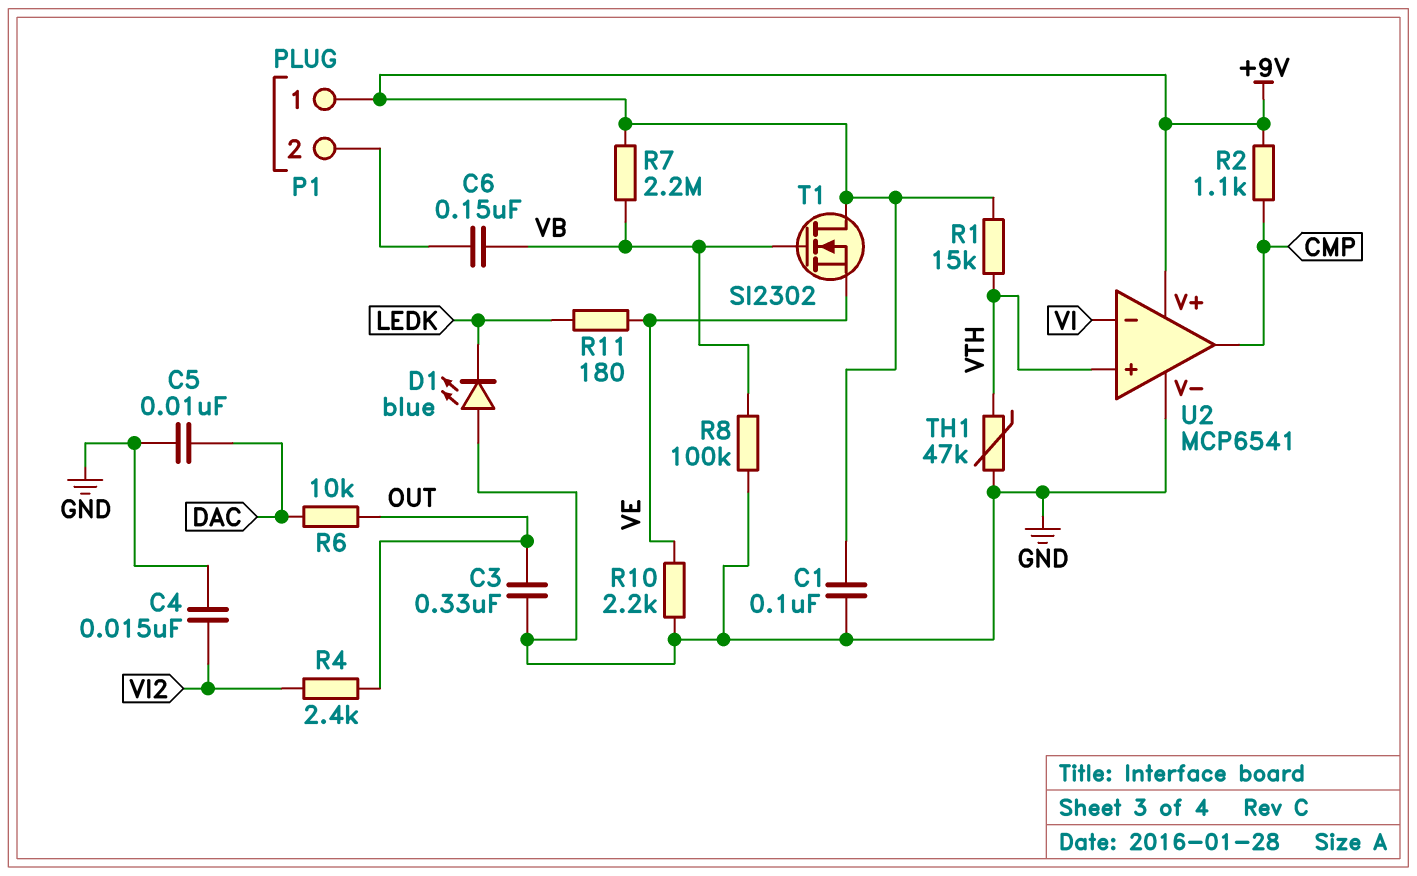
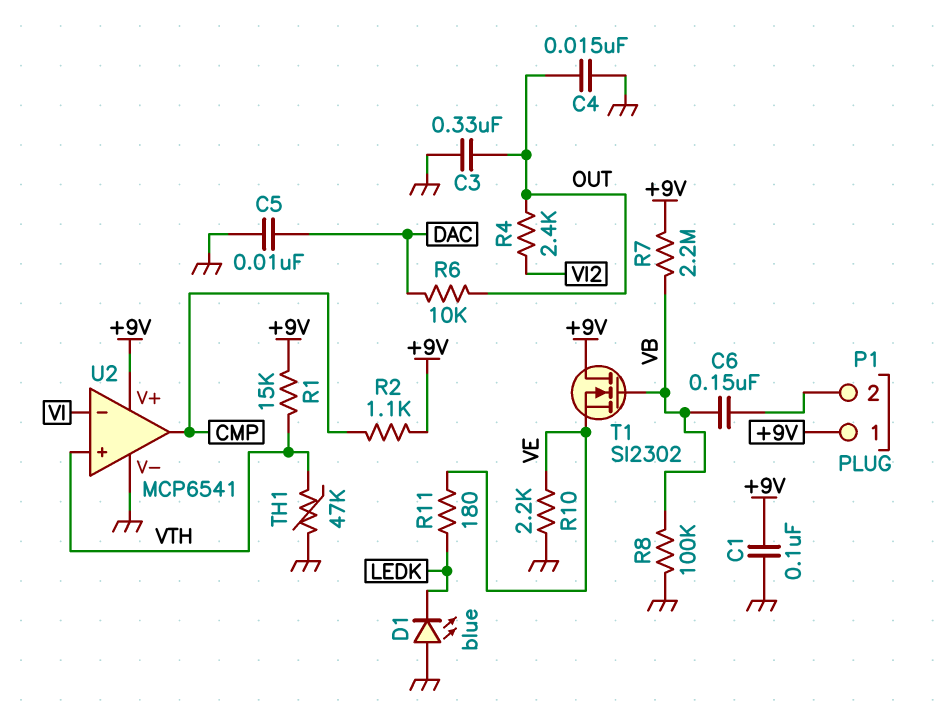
C4: 15nF (GND, VI2) -> 15nF (GND, OUT)

